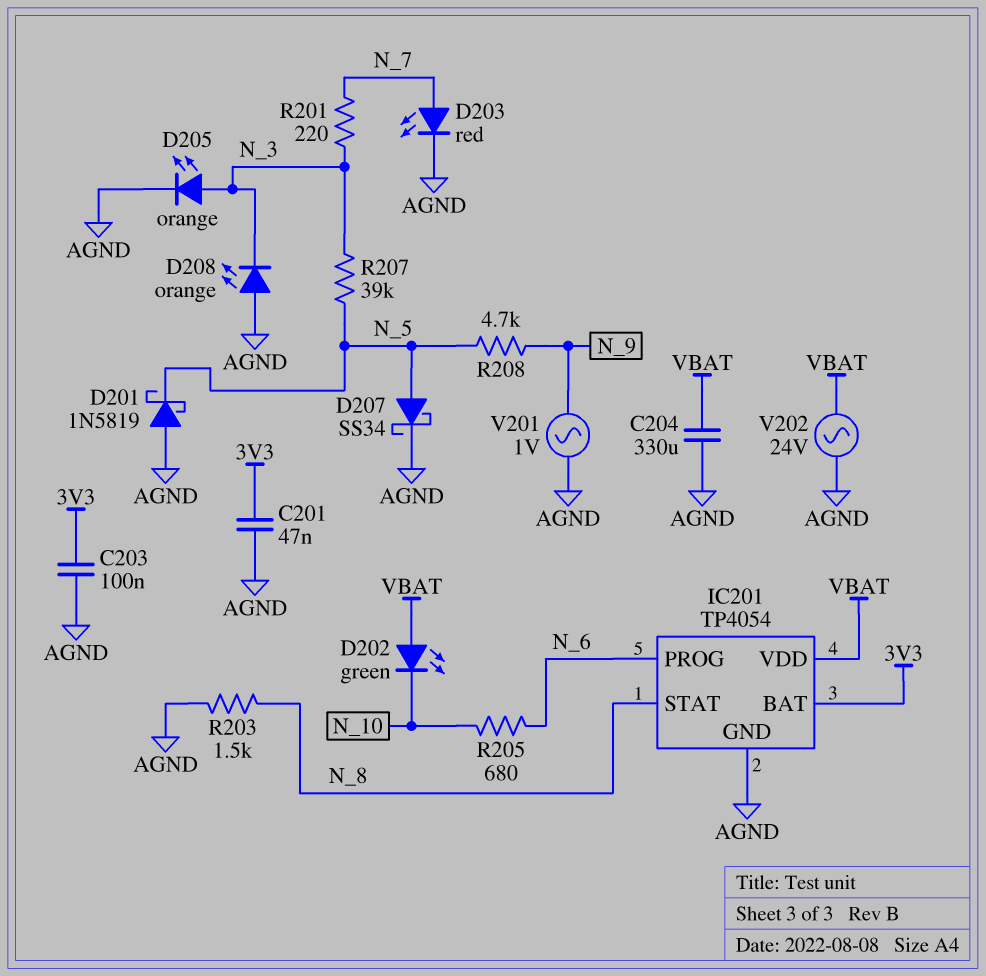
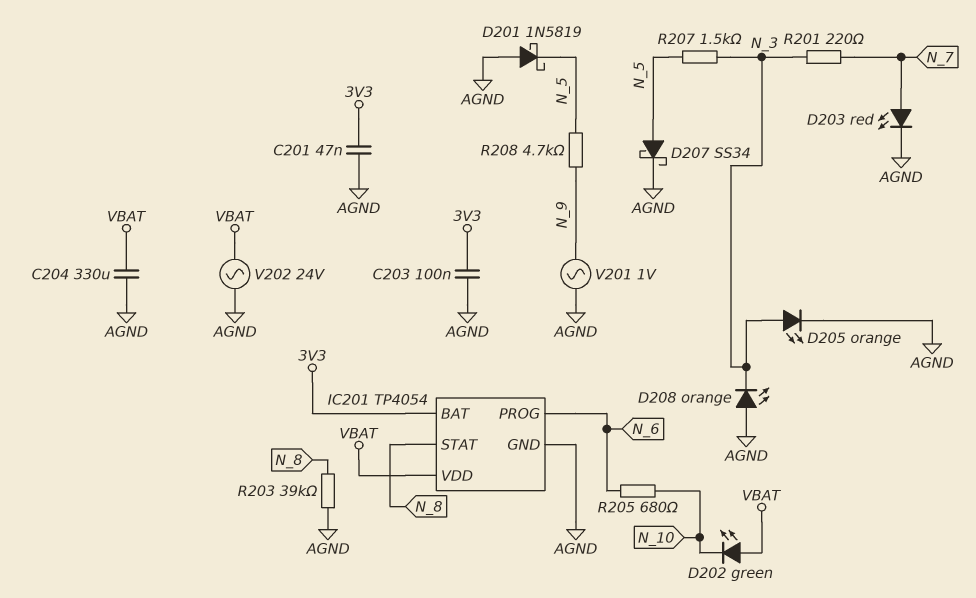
R203: 1.5k (AGND, N_8) -> 39k (AGND, N_8)
R207: 39k (N_3, N_5) -> 1.5k (N_3, N_5)

